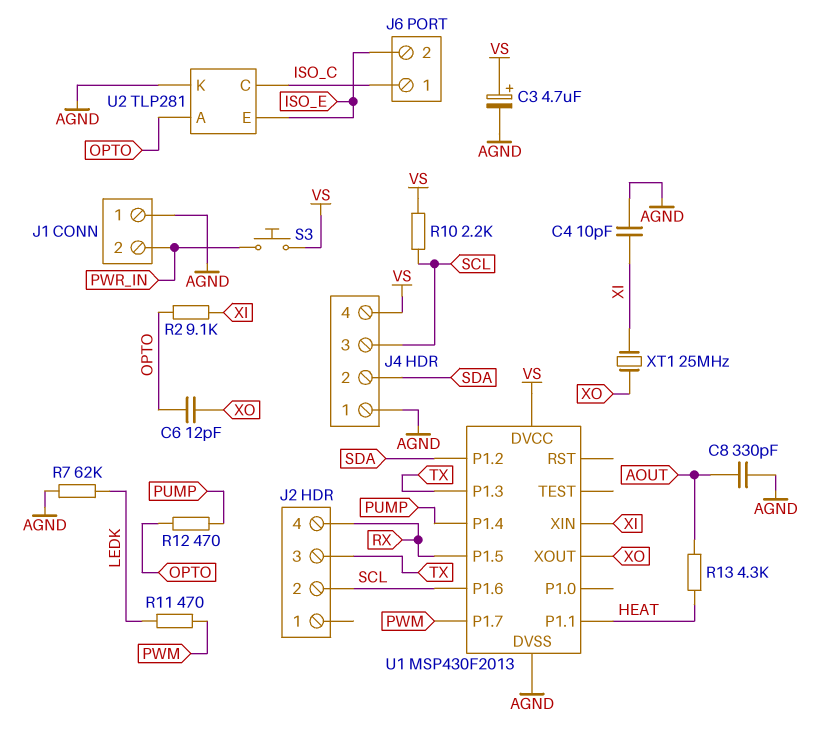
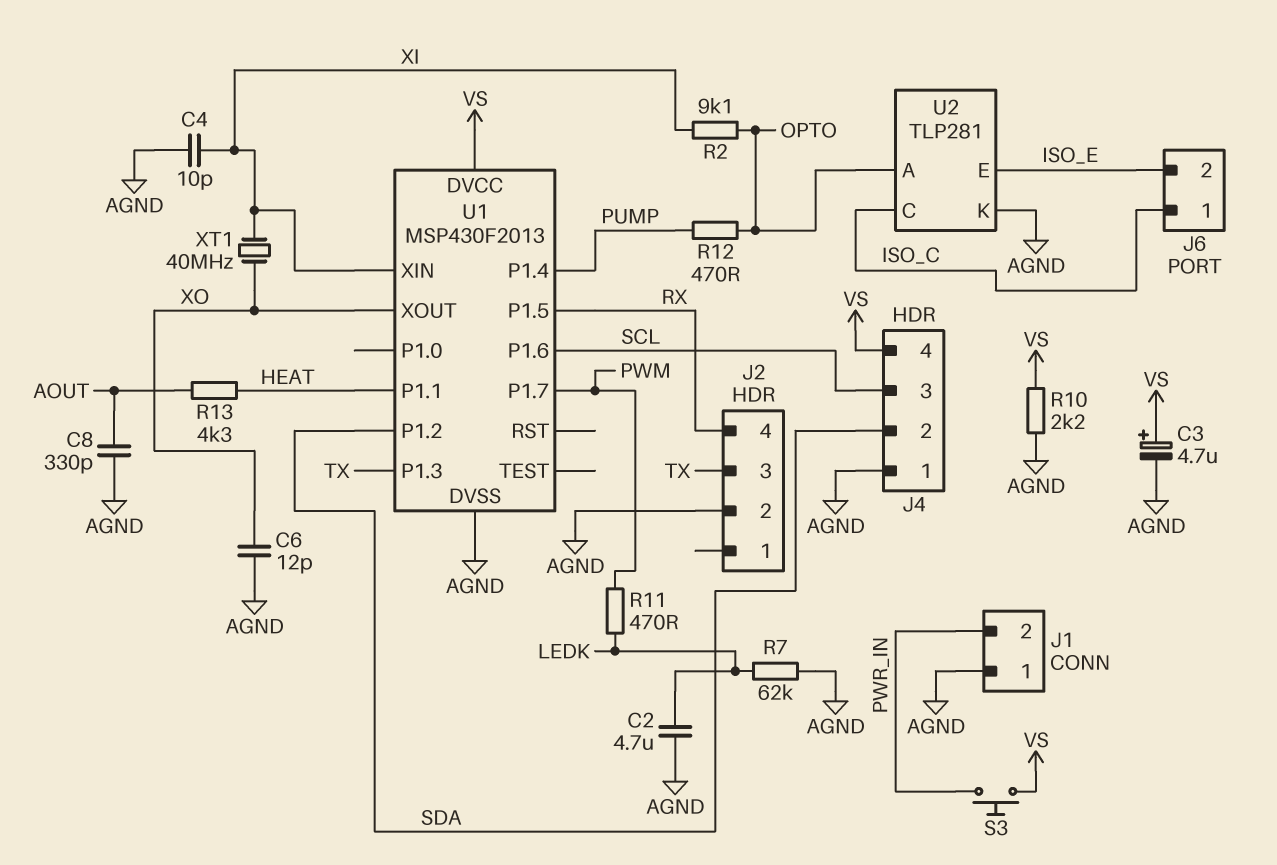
C2: none -> 4.7uF (AGND, LEDK)
C6: 12pF (OPTO, XO) -> 12pF (AGND, XO)
J2 pin 2: SCL -> AGND
R10: 2.2k (SCL, VS) -> 2.2k (AGND, VS)
XT1: 25MHz (XI, XO) -> 40MHz (XI, XO)

